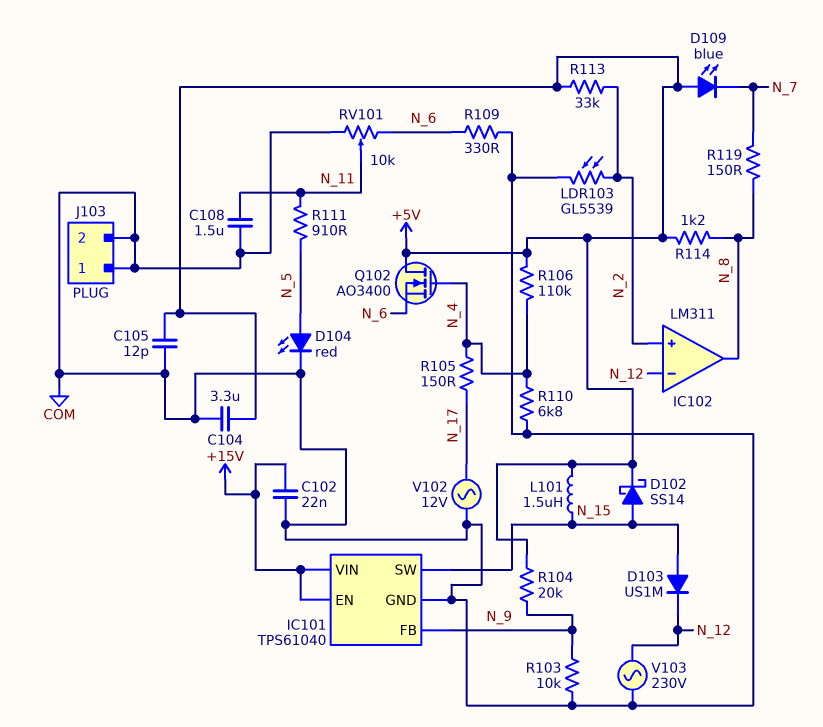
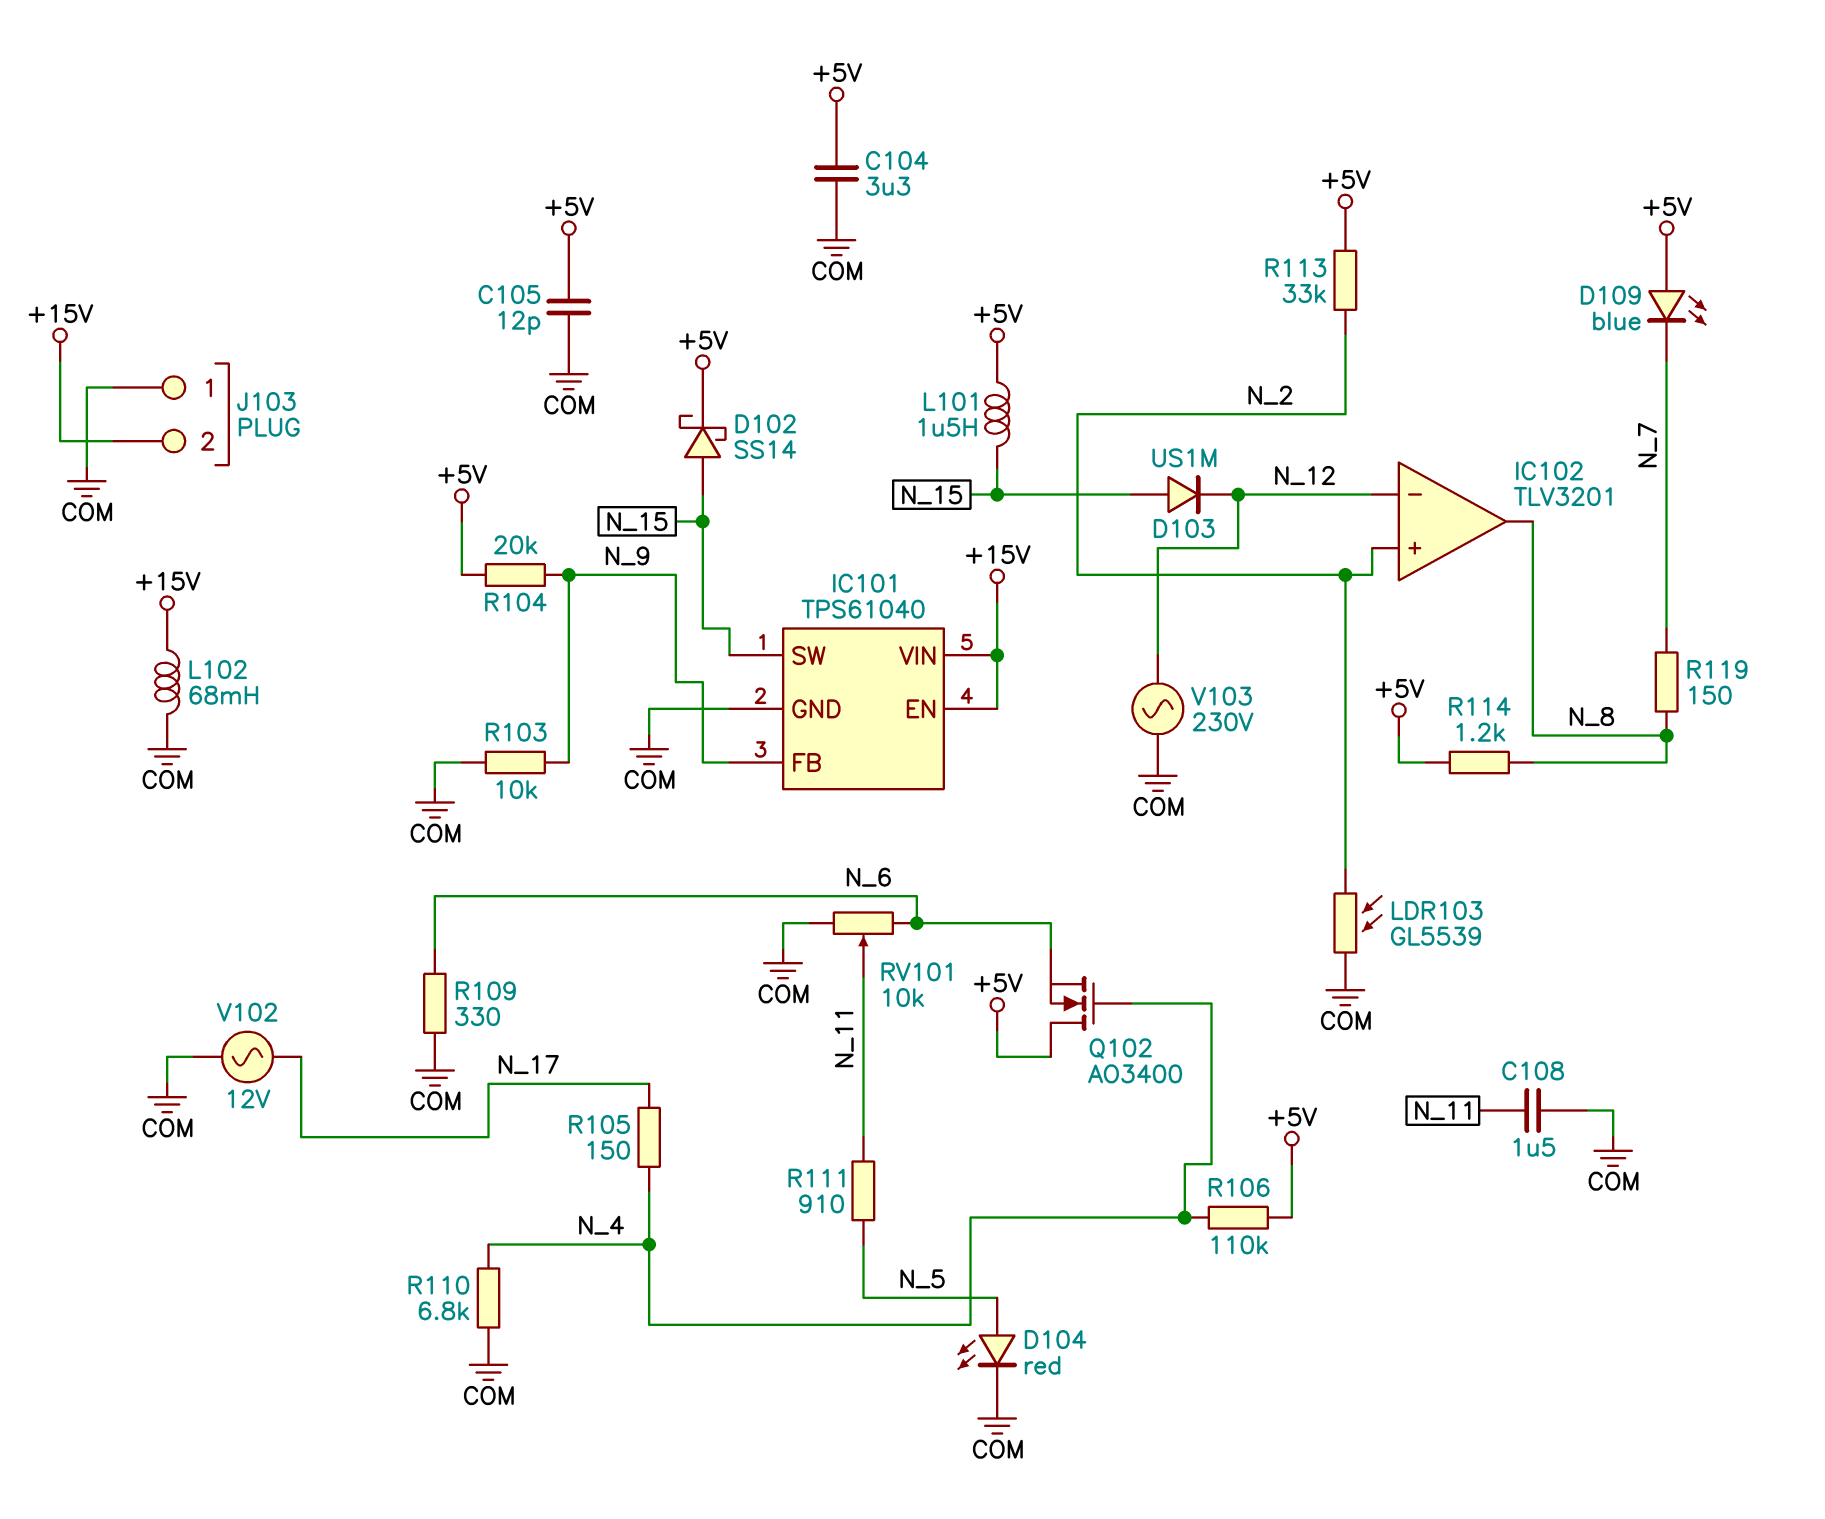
C102: 22nF (+15V, COM) -> none
IC102: LM311 -> TLV3201
J103 pin 2: COM -> +15V
L102: none -> 68mH (+15V, COM)

